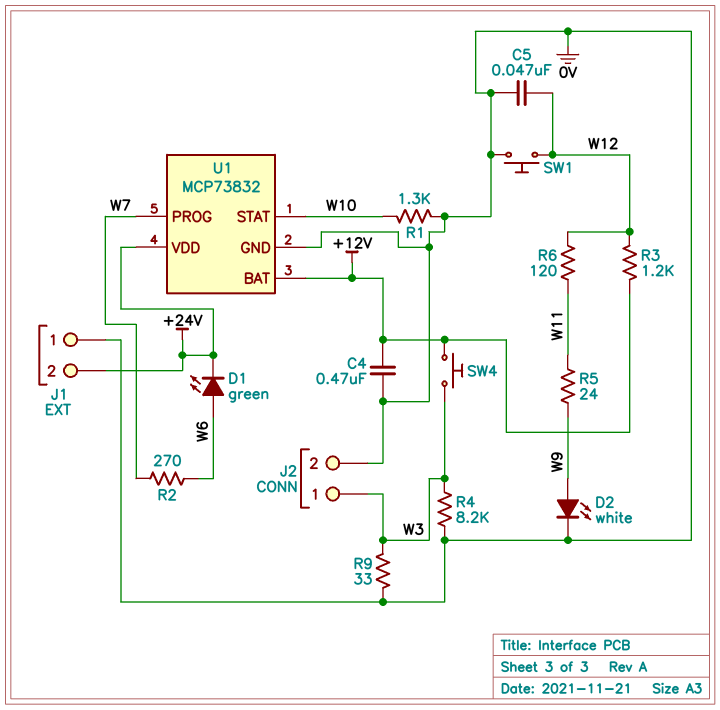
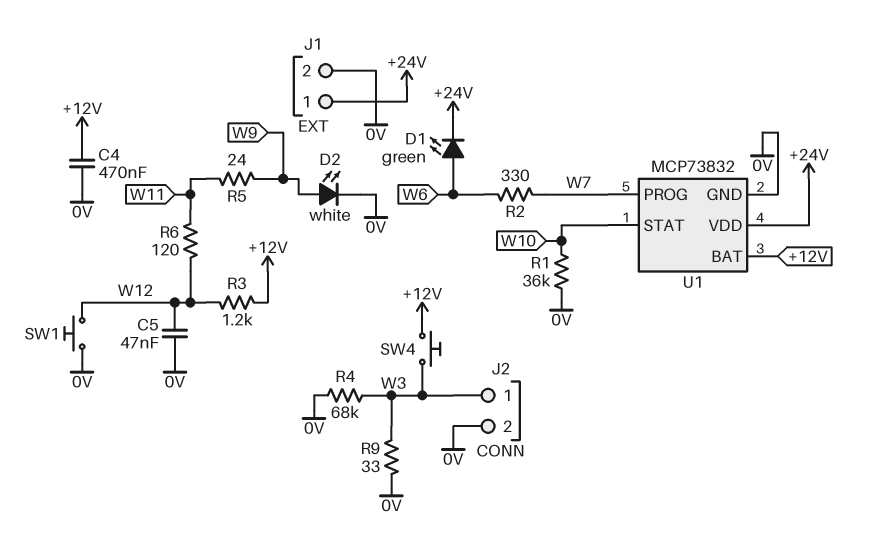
J1 pin 1: 0V -> +24V
J1 pin 2: +24V -> 0V
R1: 1.3k (0V, W10) -> 36k (0V, W10)
R2: 270 (W6, W7) -> 330 (W6, W7)
R4: 8.2k (0V, W3) -> 68k (0V, W3)

